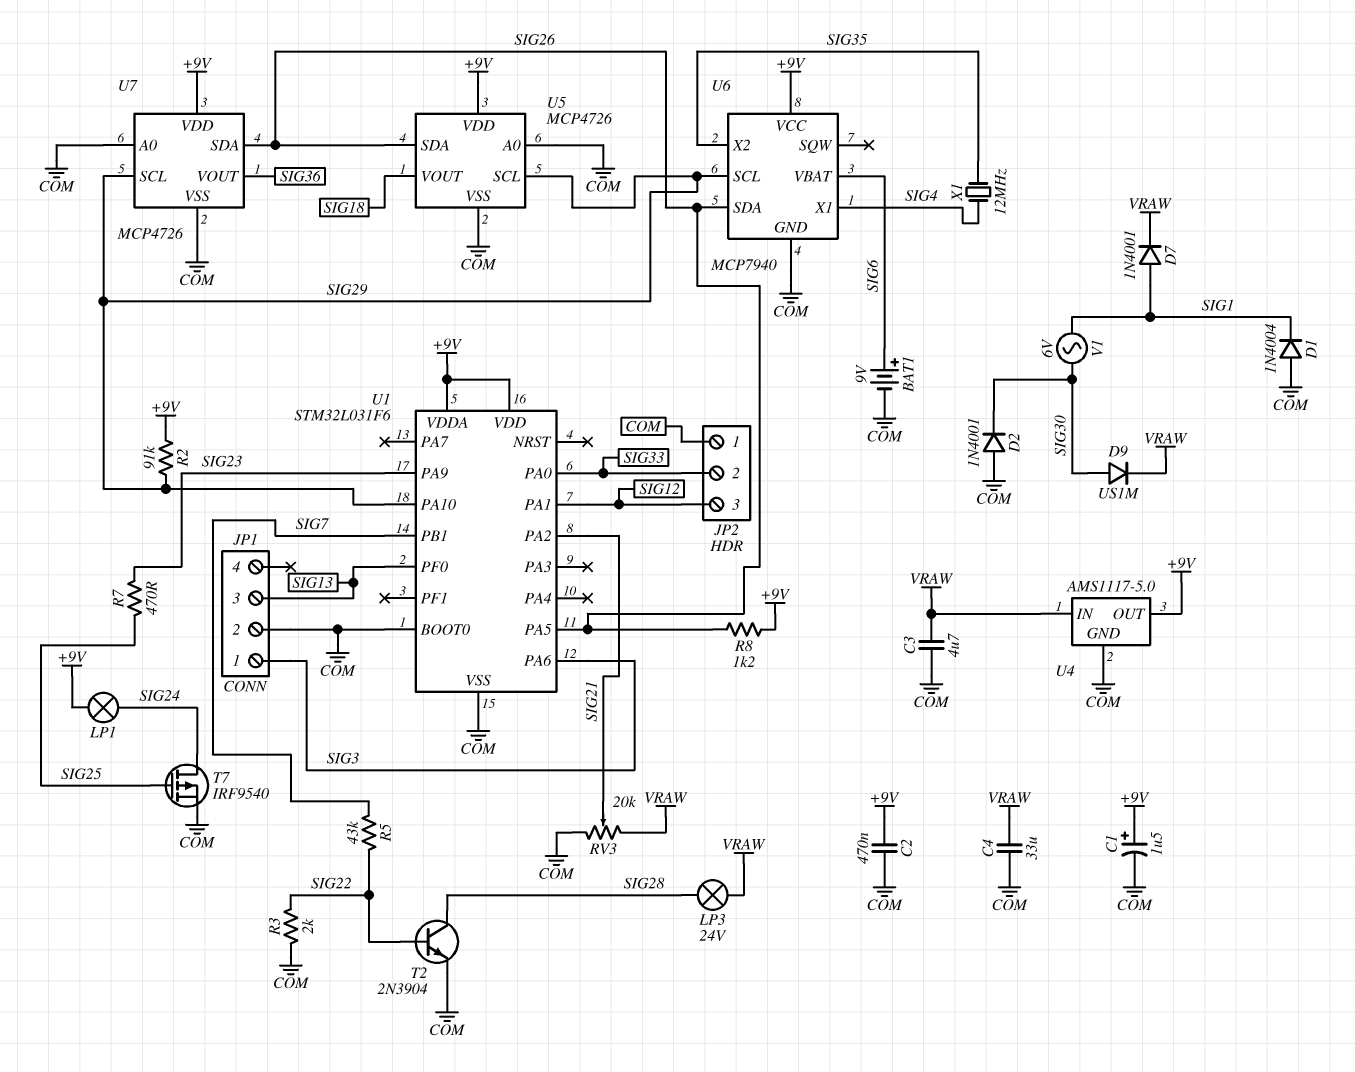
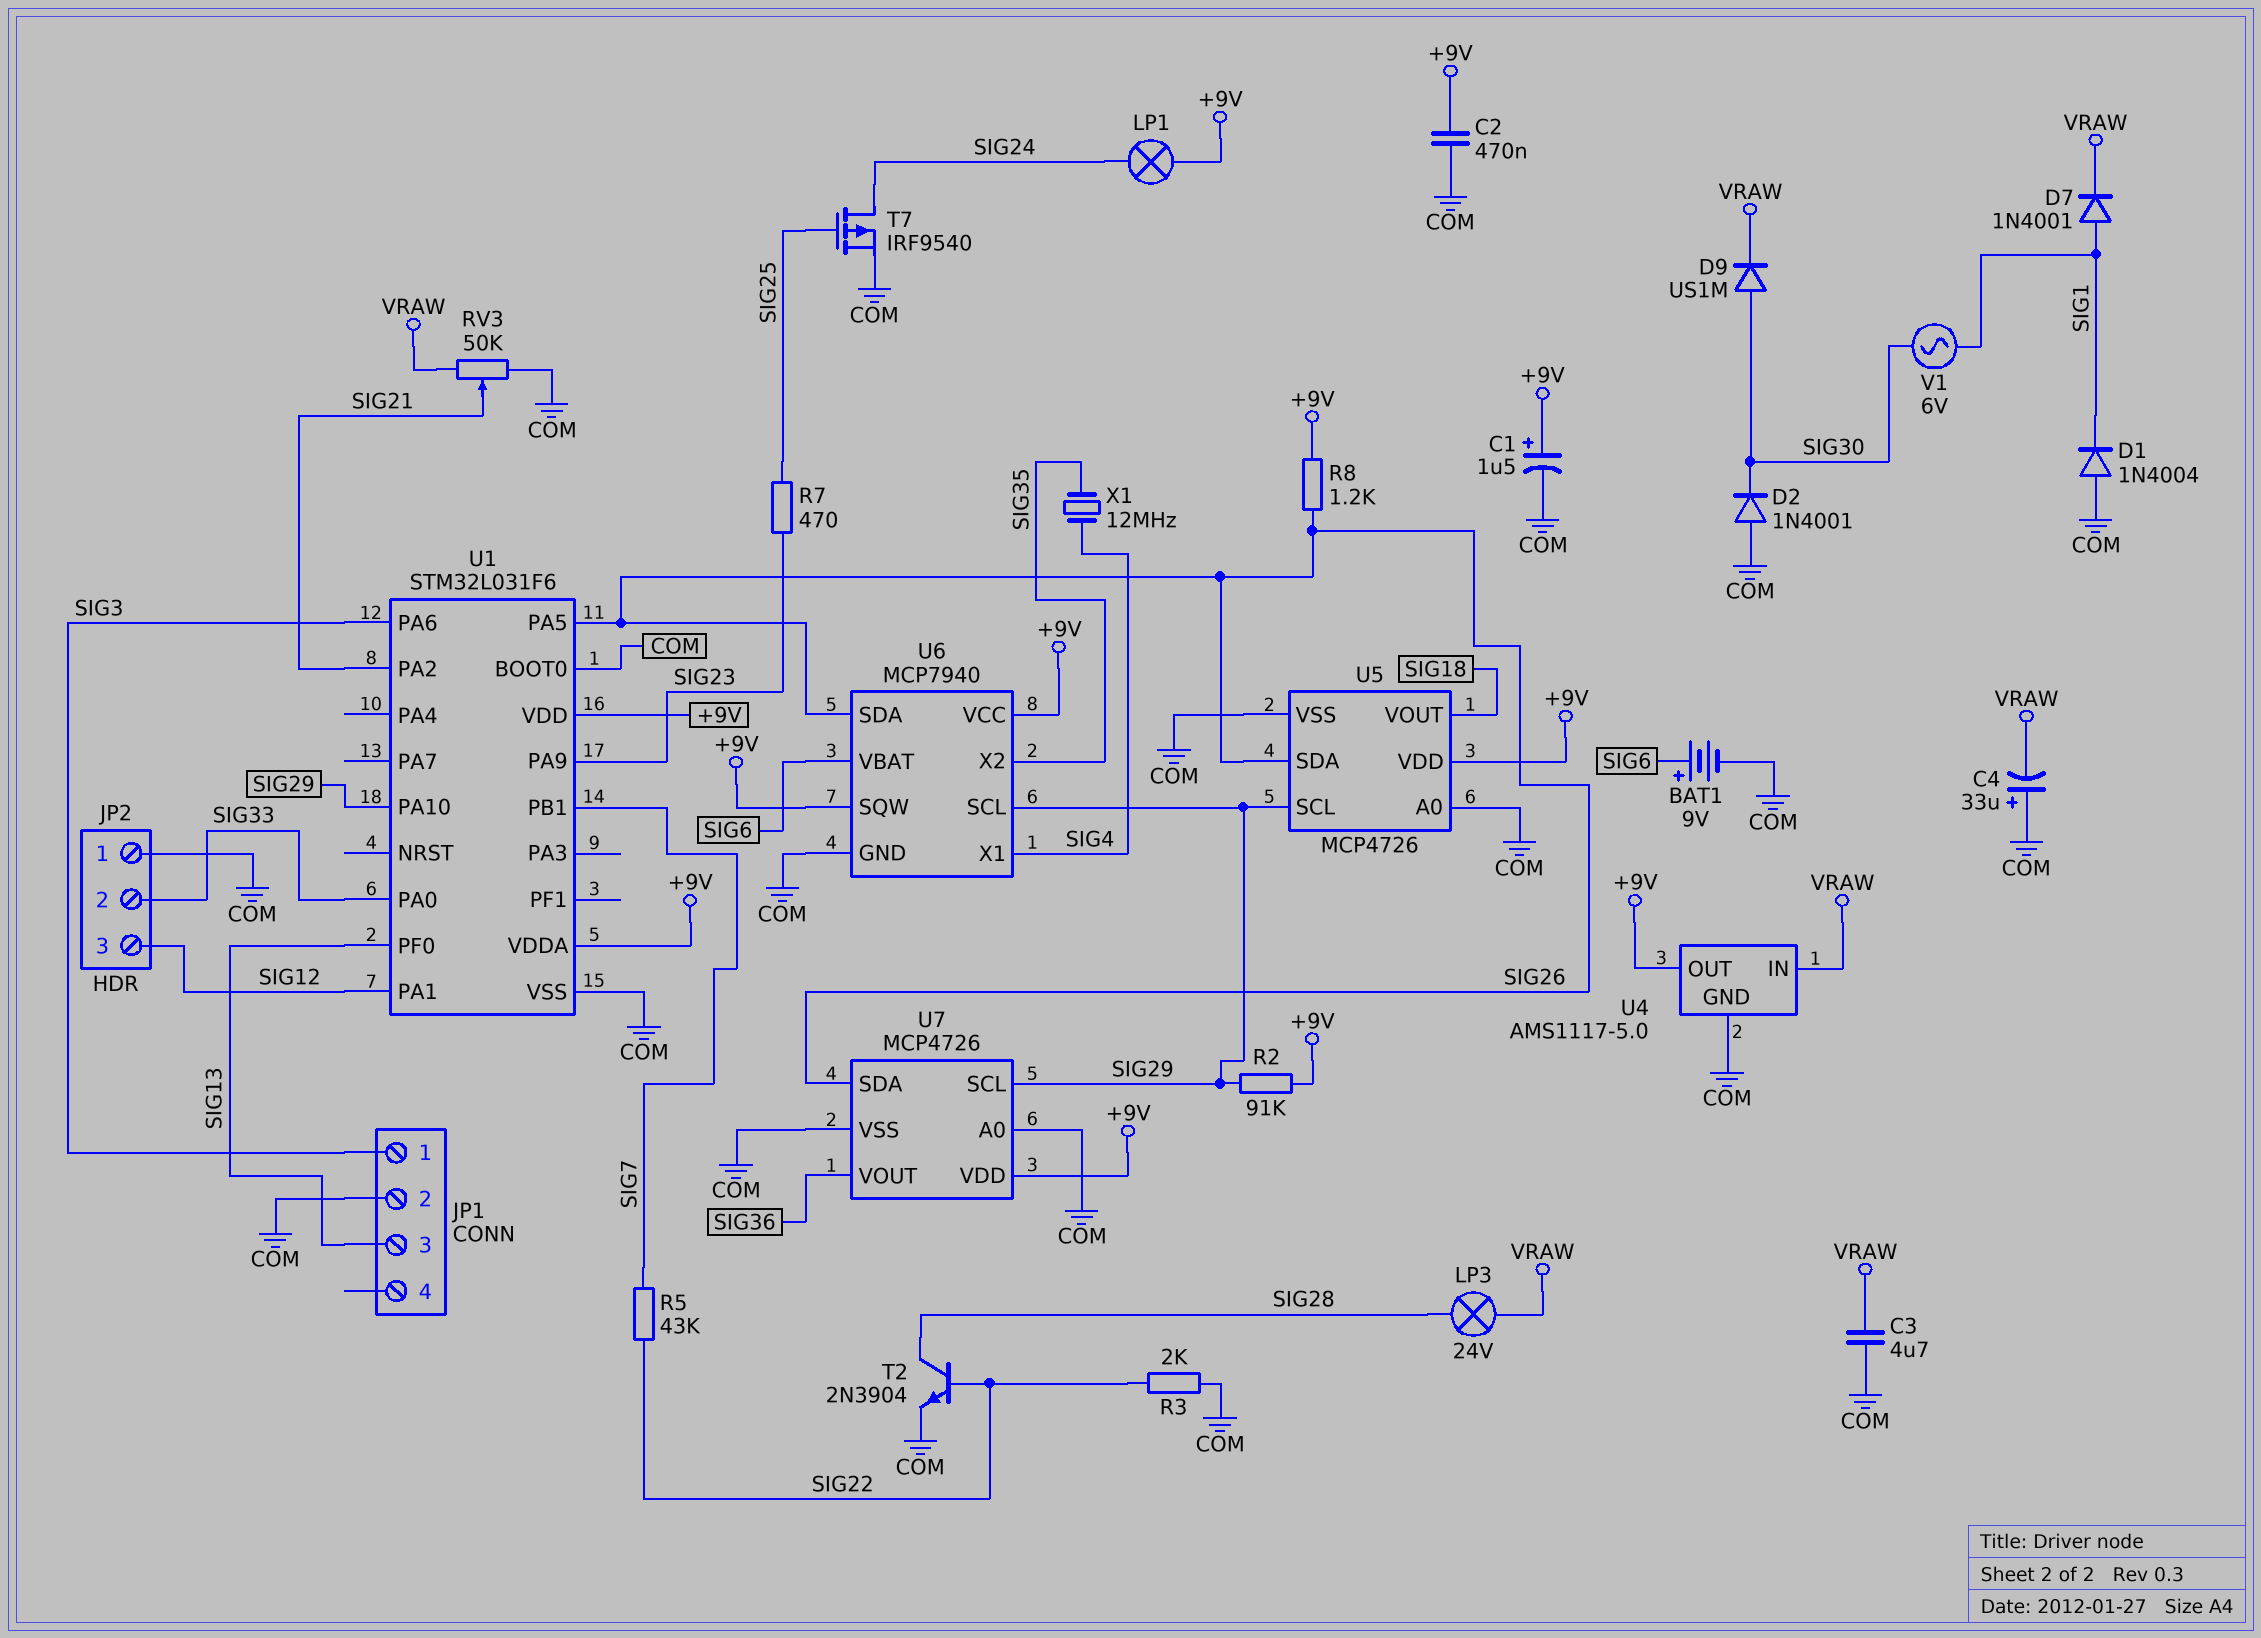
C4: 33uF (COM, VRAW) -> 33uF (plus COM, minus VRAW)
RV3: 20k (COM, VRAW, wiper SIG21) -> 50k (COM, VRAW, wiper SIG21)
U6 pin SQW: none -> +9V

